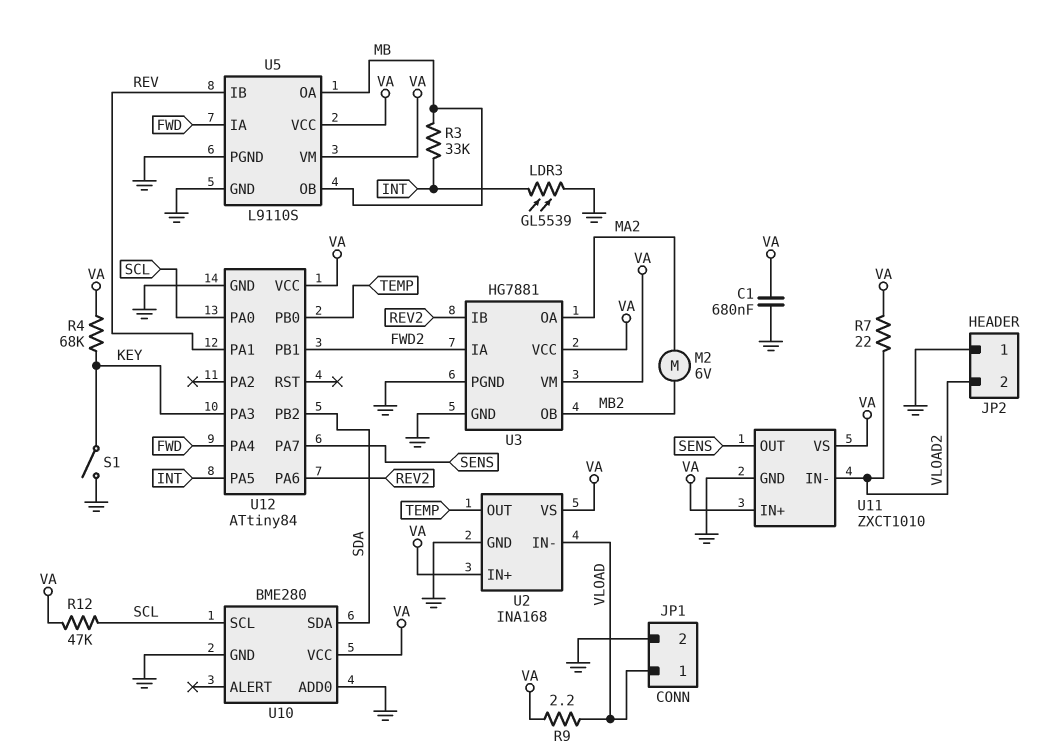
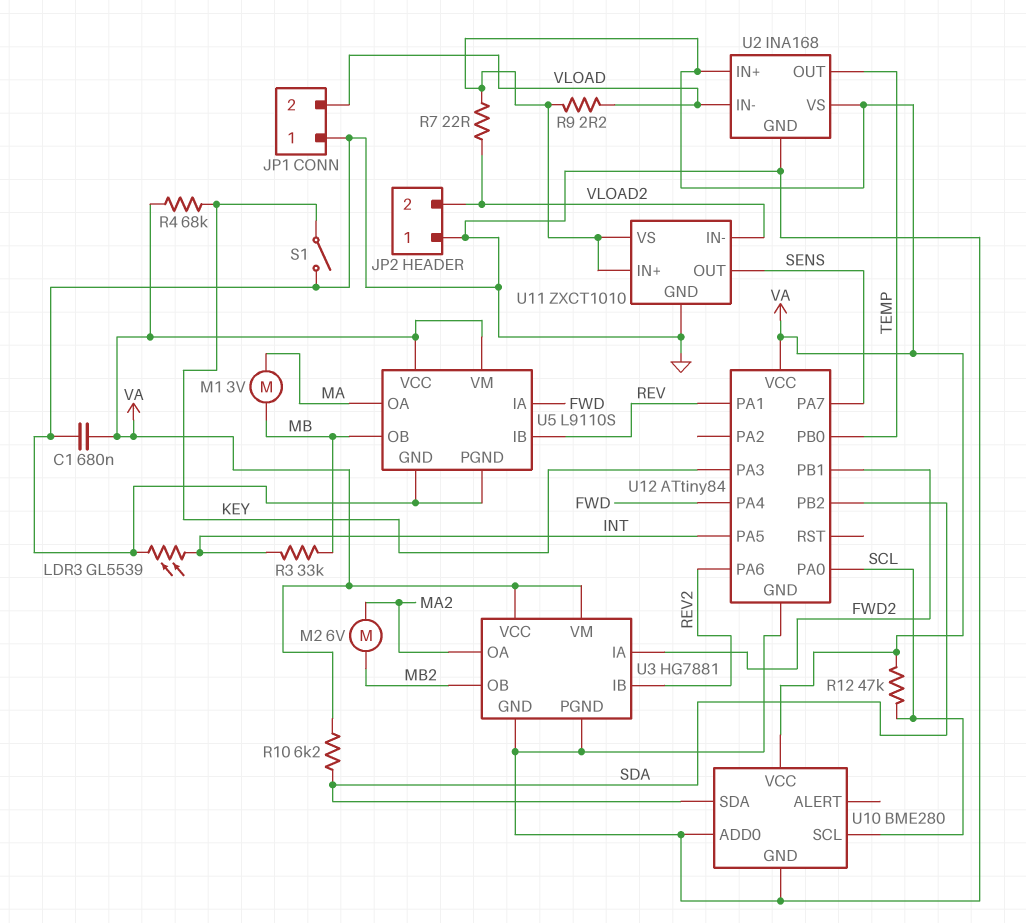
JP1 pin 1: VLOAD -> GND
JP1 pin 2: GND -> VLOAD
M1: none -> motor 3V (MA, MB)
R10: none -> 6.2k (SDA, VA)
U5 pin OA: MB -> MA

